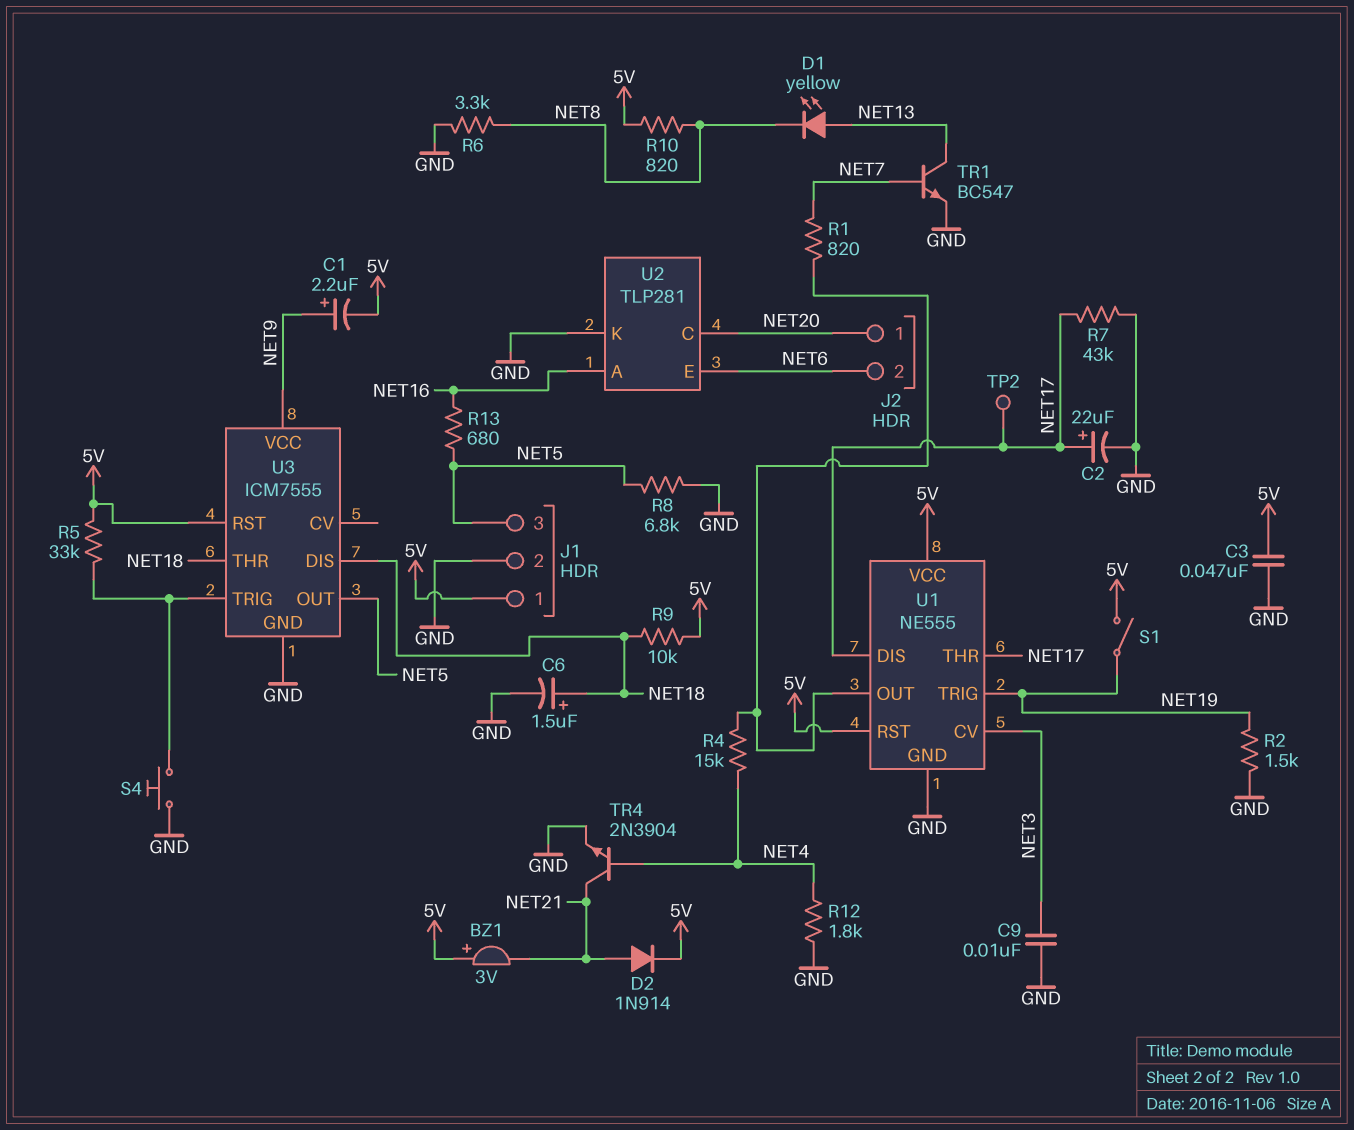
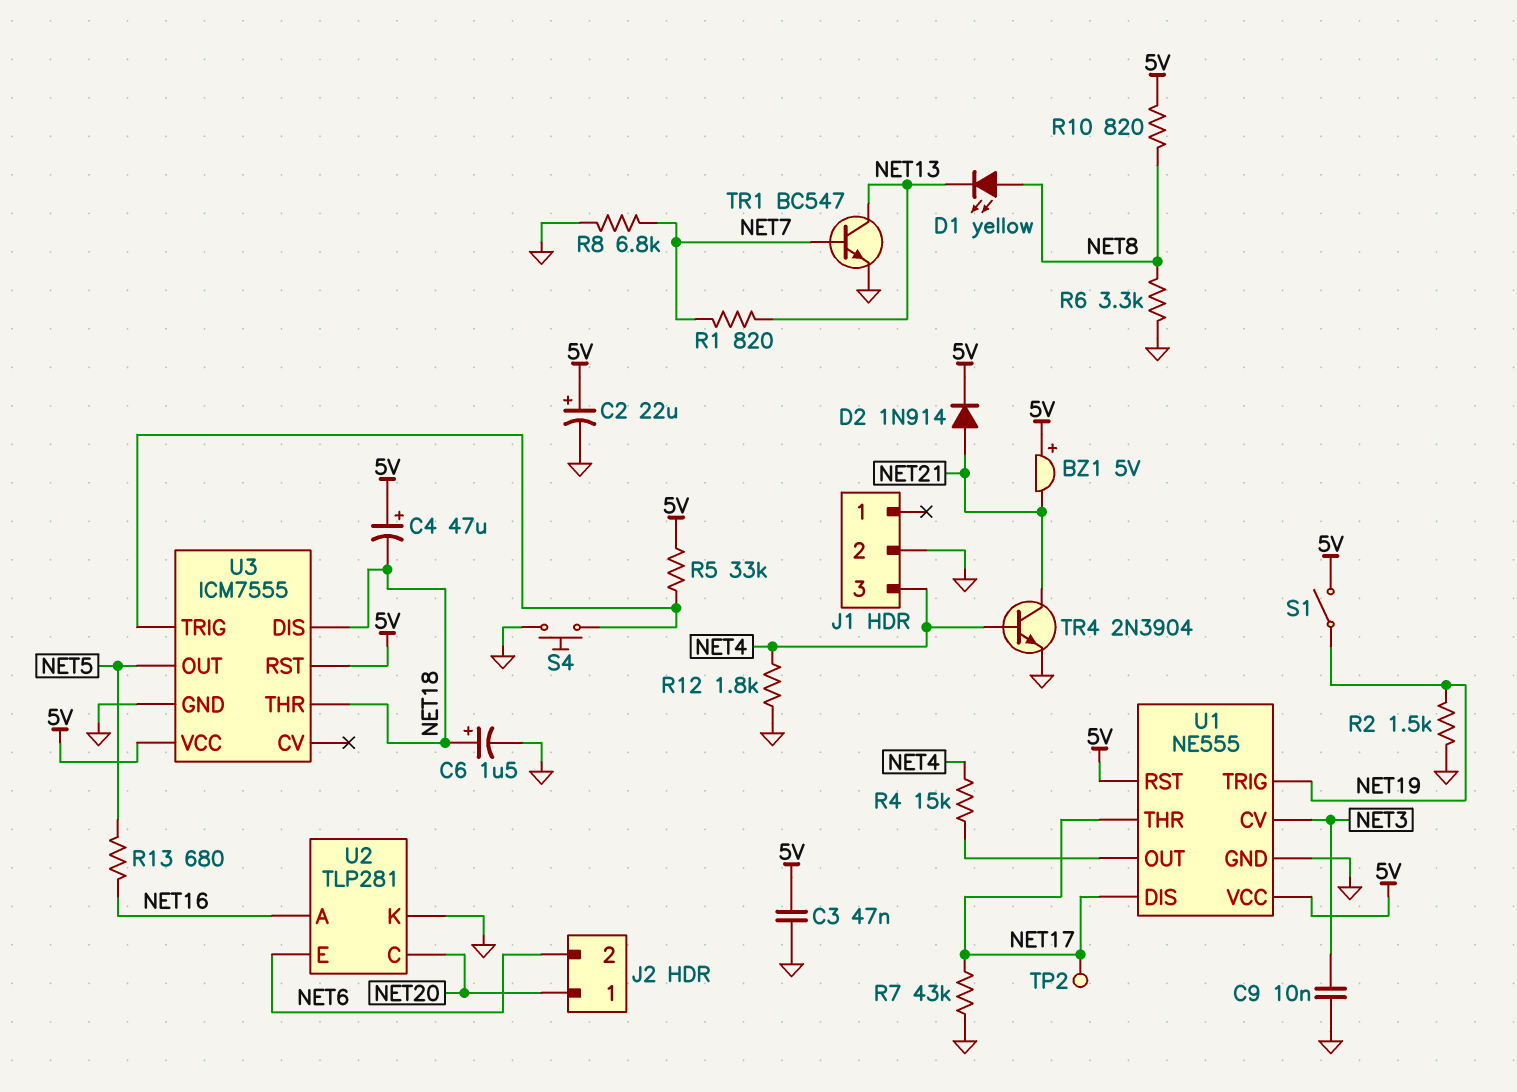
BZ1: buzzer 3V (plus 5V, minus NET21) -> buzzer 5V (plus 5V, minus NET21)
C1: 2.2uF (plus NET9, minus 5V) -> none
C2: 22uF (plus NET17, minus GND) -> 22uF (plus 5V, minus GND)
C4: none -> 47uF (plus 5V, minus NET18)
D1: LED yellow (A NET13, K NET8) -> LED yellow (A NET8, K NET13)
J1 pin 1: 5V -> none
J1 pin 3: NET5 -> NET4
R1: 820 (NET7, U1/OUT) -> 820 (NET7, NET13)
R8: 6.8k (GND, NET5) -> 6.8k (GND, NET7)
R9: 10k (5V, NET18) -> none
U3 pin VCC: NET9 -> 5V

